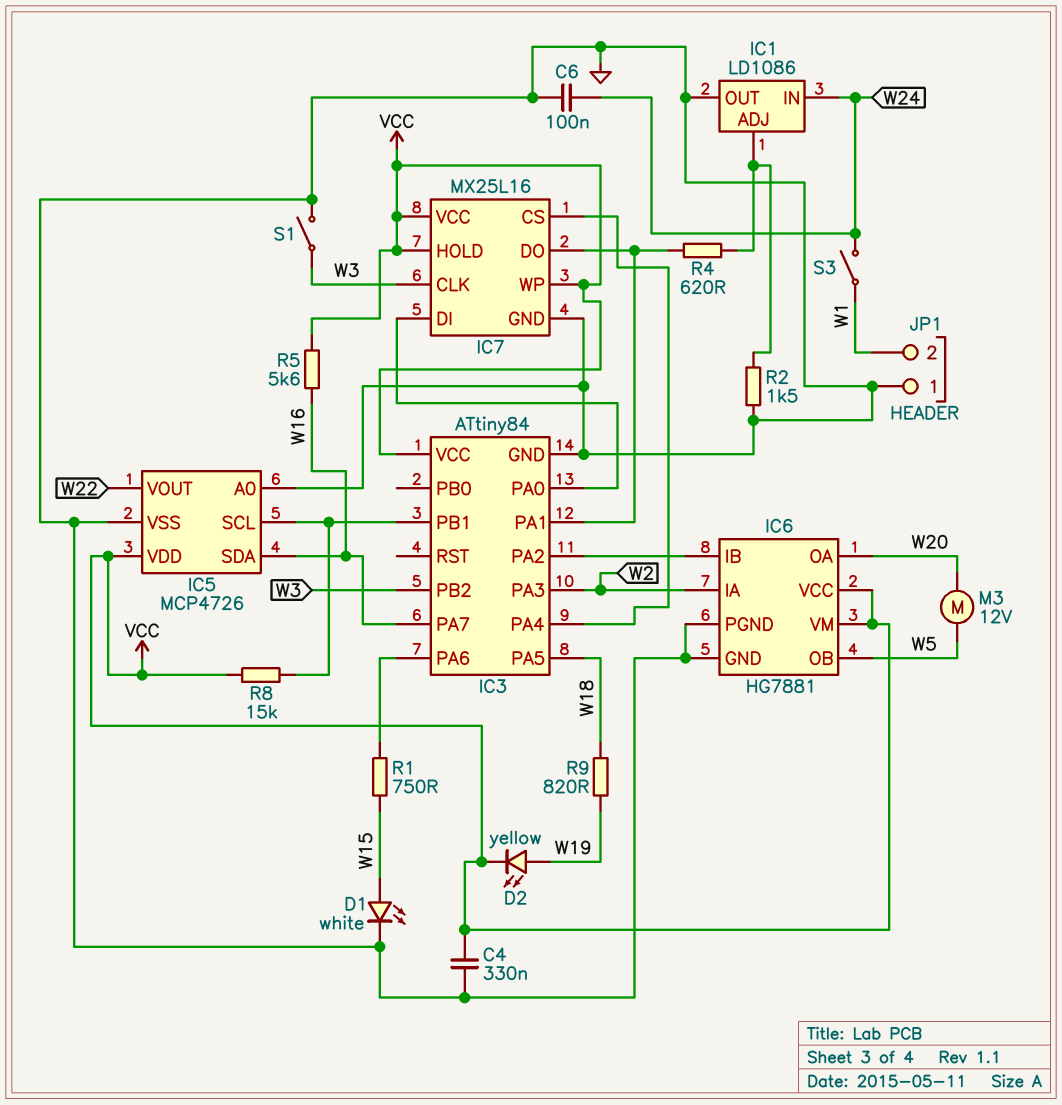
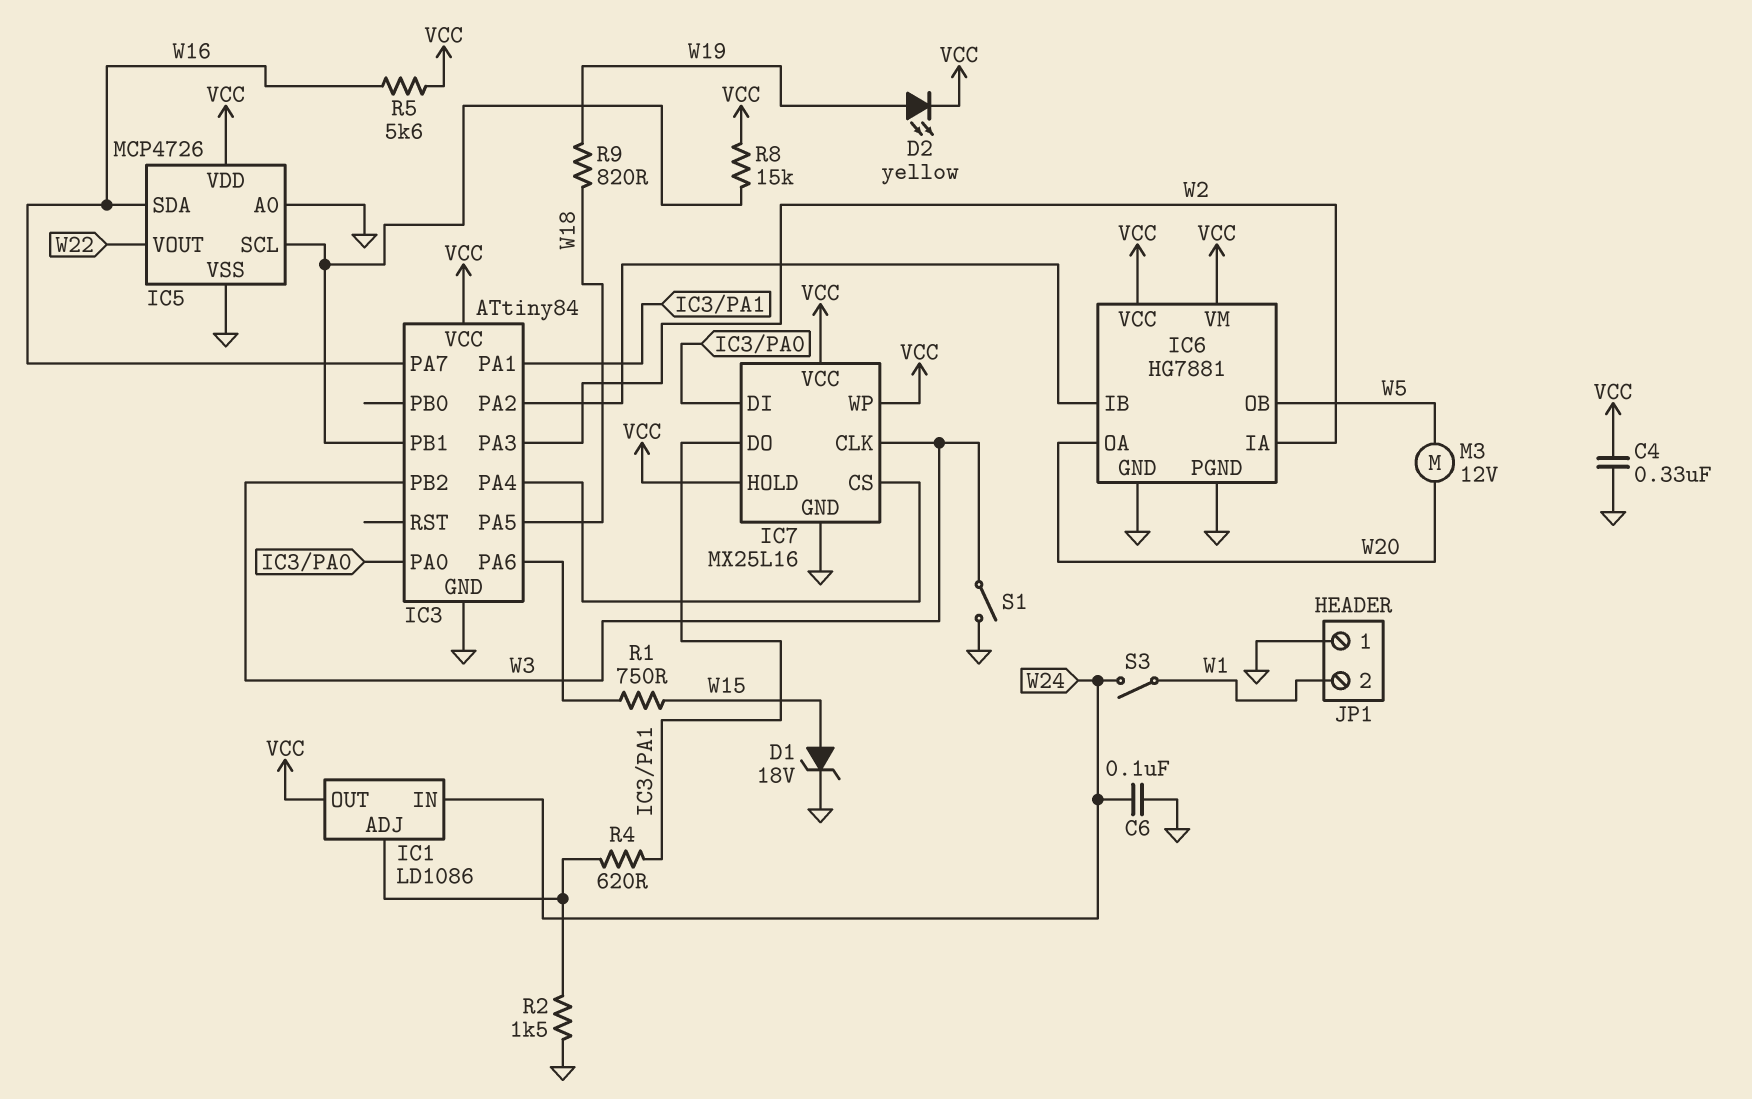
D1: LED white (A W15, K GND) -> zener 18V (A W15, K GND)
IC1 pin OUT: GND -> VCC

